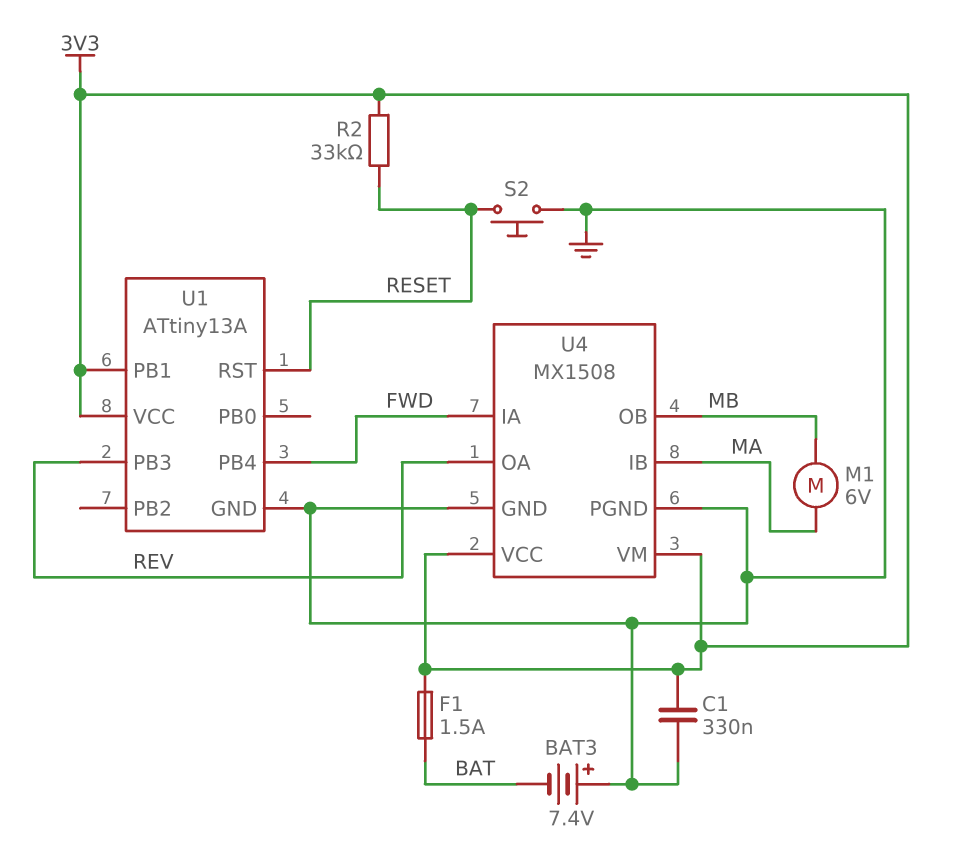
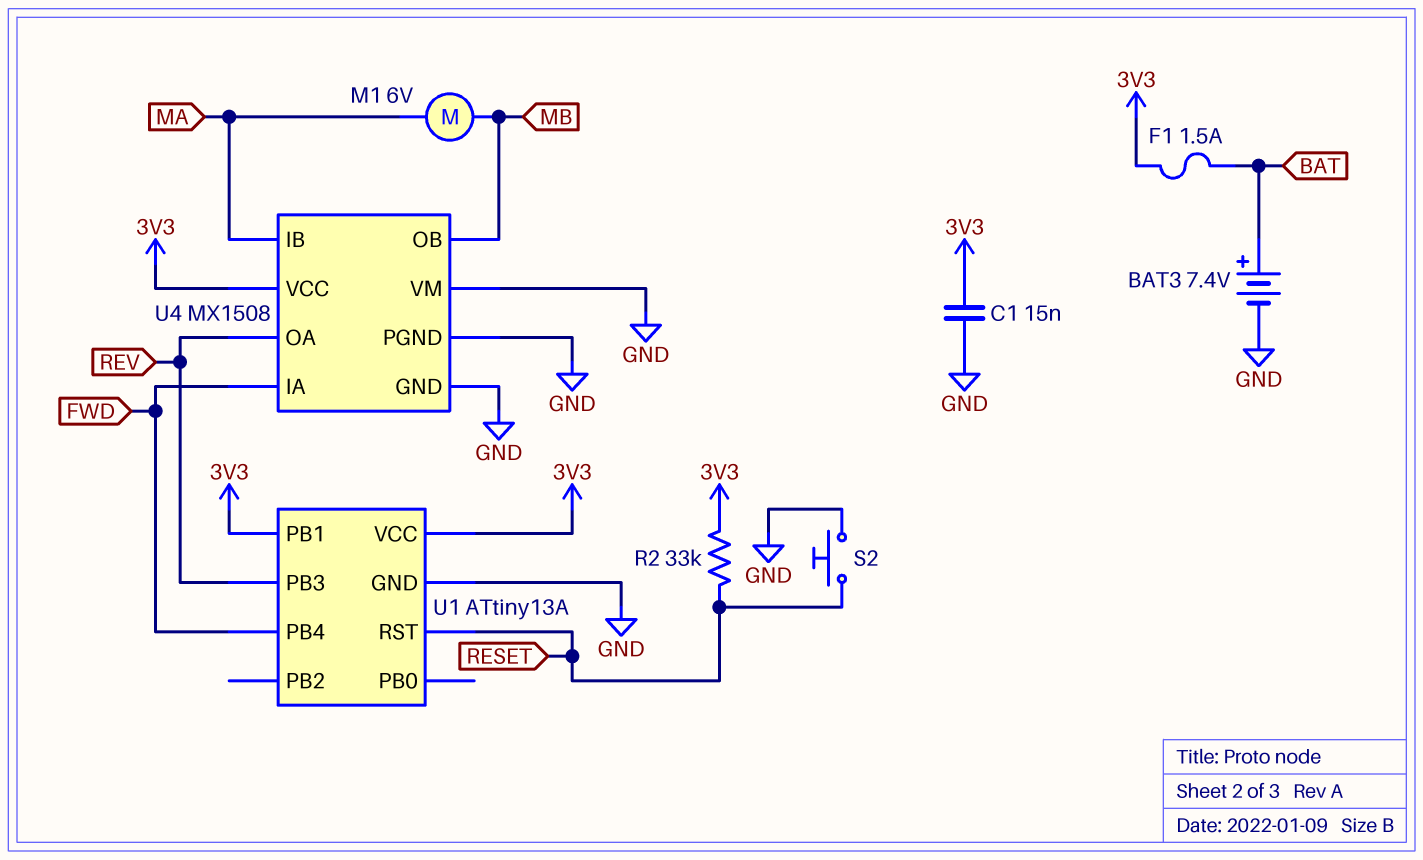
BAT3: 7.4V (plus GND, minus BAT) -> 7.4V (plus BAT, minus GND)
C1: 330nF (3V3, GND) -> 15nF (3V3, GND)
U4 pin VM: 3V3 -> GND

